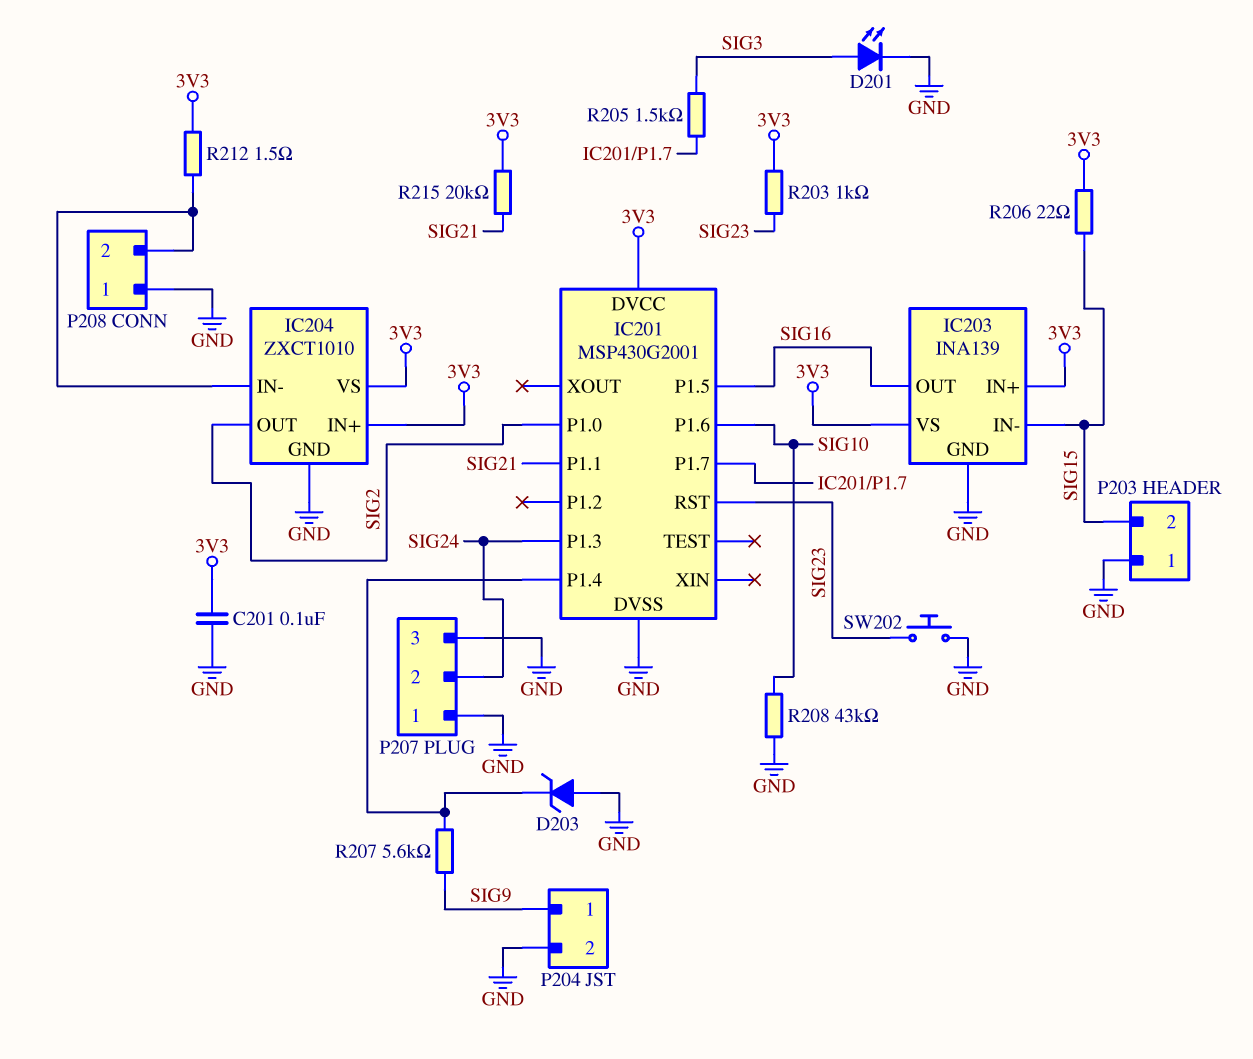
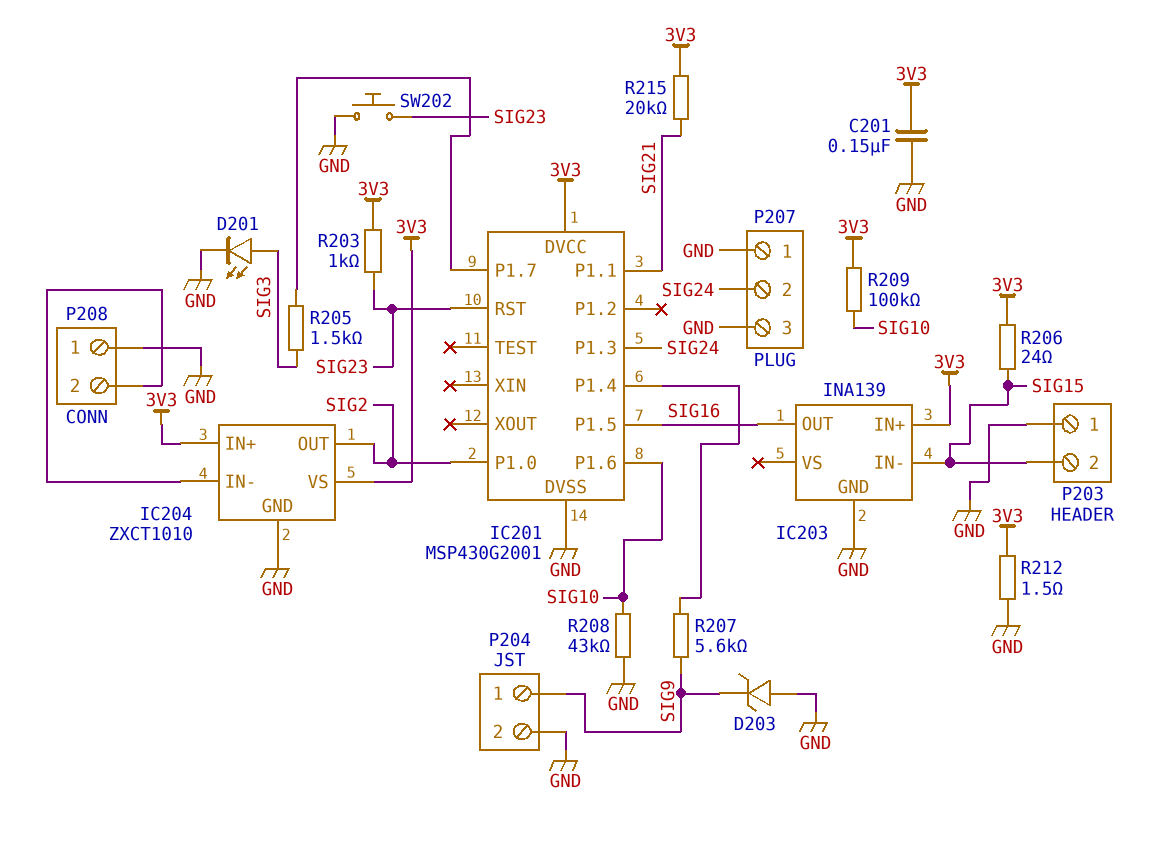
C201: 100nF (3V3, GND) -> 150nF (3V3, GND)
D203: zener (A GND, K IC201/P1.4) -> zener (A GND, K SIG9)
IC203 pin VS: 3V3 -> none
R206: 22 (3V3, SIG15) -> 24 (3V3, SIG15)
R209: none -> 100k (3V3, SIG10)
R212: 1.5 (3V3, IC204/IN-) -> 1.5 (3V3, GND)

